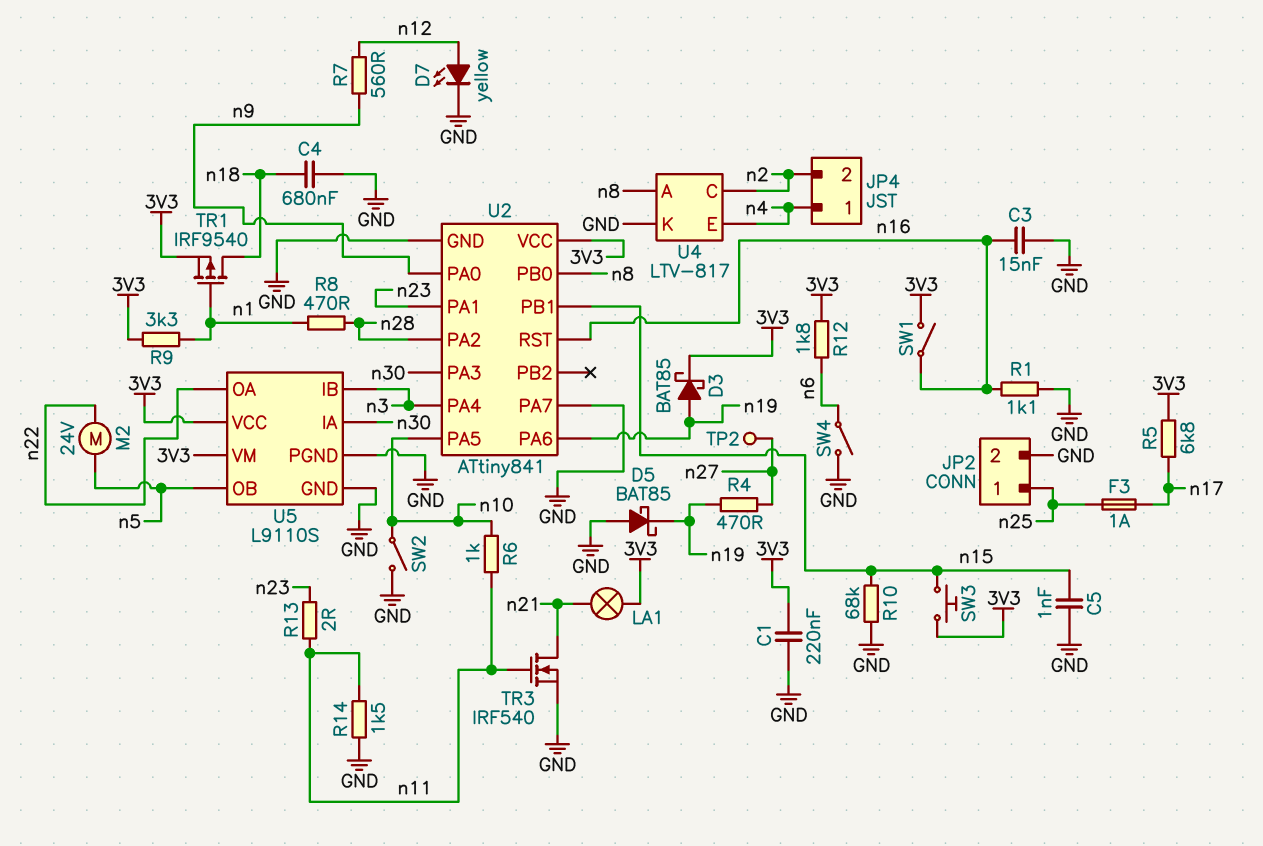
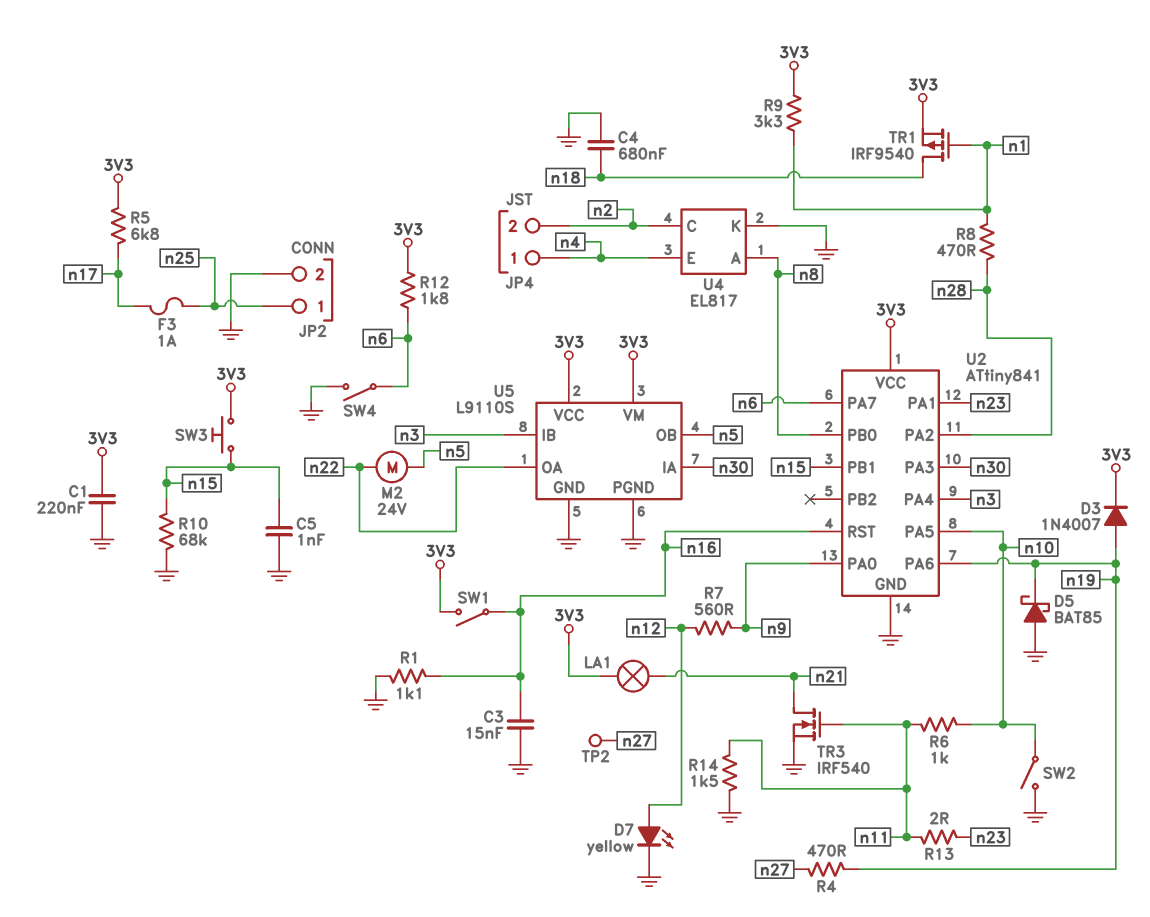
D3: schottky BAT85 (A n19, K 3V3) -> diode 1N4007 (A n19, K 3V3)
U2 pin PA7: GND -> n6
U4: LTV-817 -> EL817

